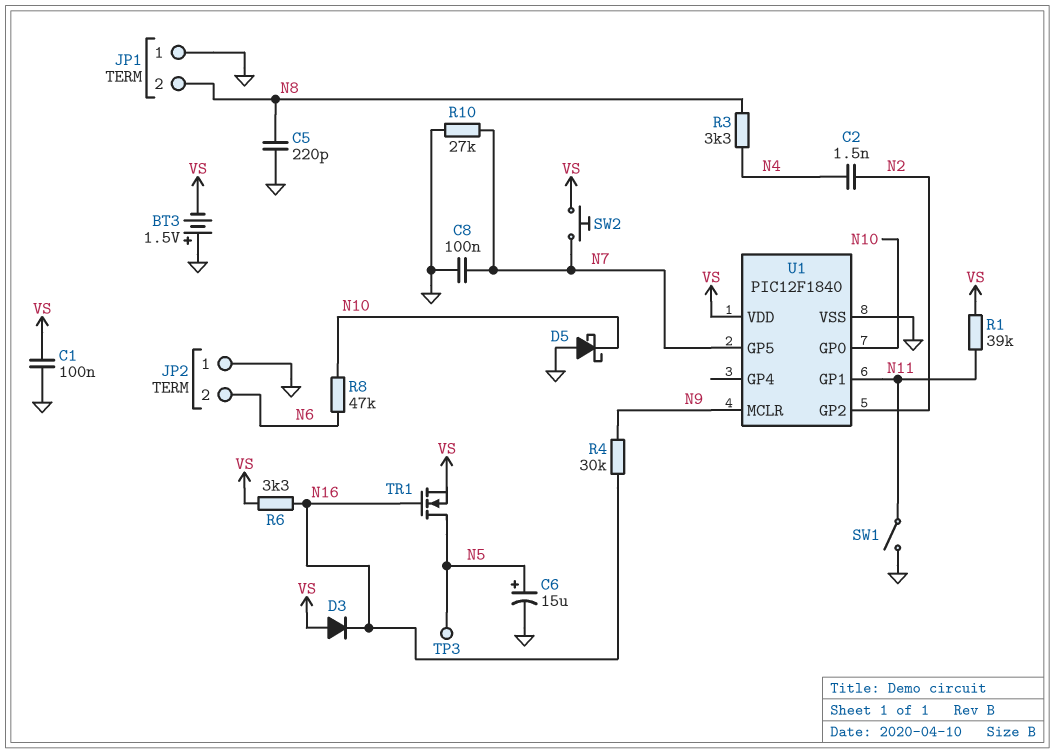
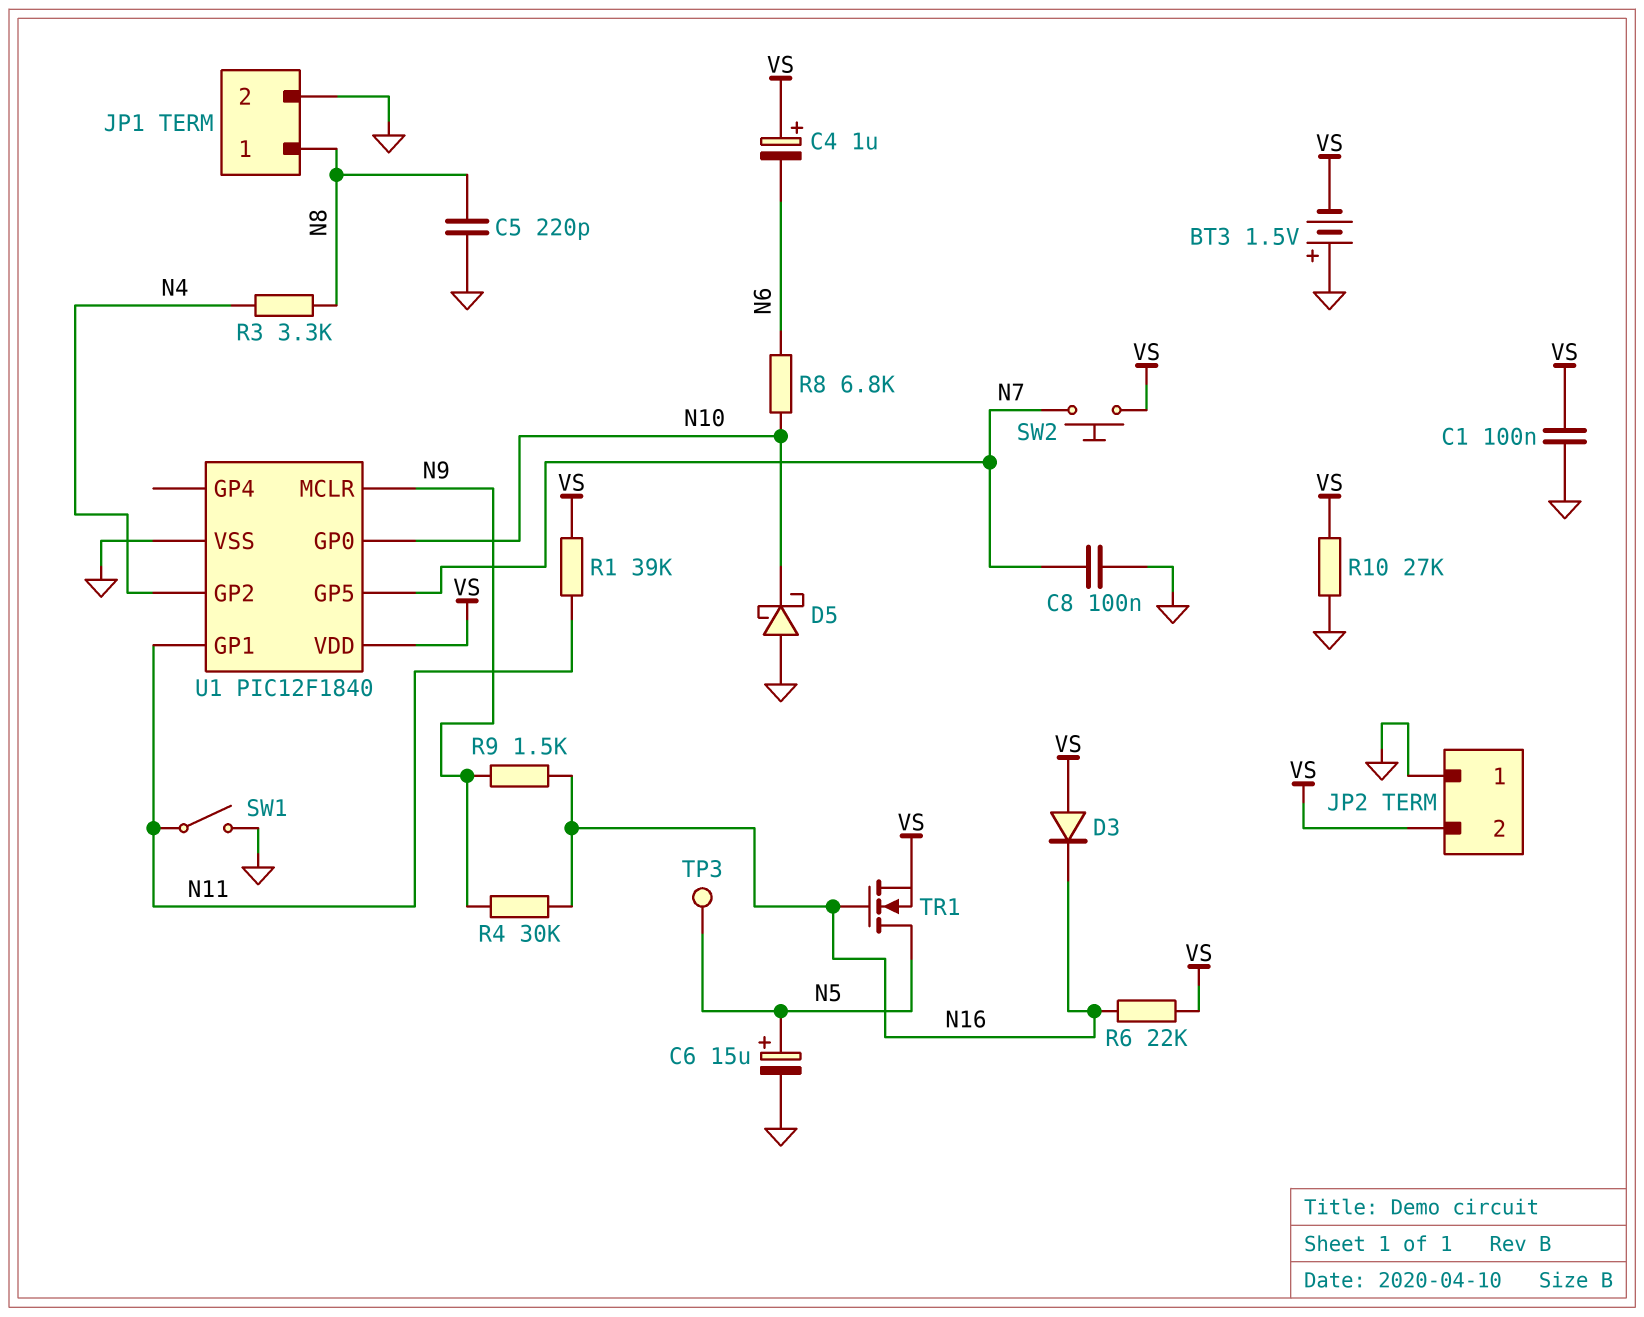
C2: 1.5nF (N2, N4) -> none
C4: none -> 1uF (plus VS, minus N6)
JP1 pin 1: GND -> N8
JP1 pin 2: N8 -> GND
JP2 pin 2: N6 -> VS
R6: 3.3k (N16, VS) -> 22k (N16, VS)
R8: 47k (N6, N10) -> 6.8k (N6, N10)
R9: none -> 1.5k (N9, N16)
R10: 27k (GND, N7) -> 27k (GND, VS)
U1 pin GP2: N2 -> N4

